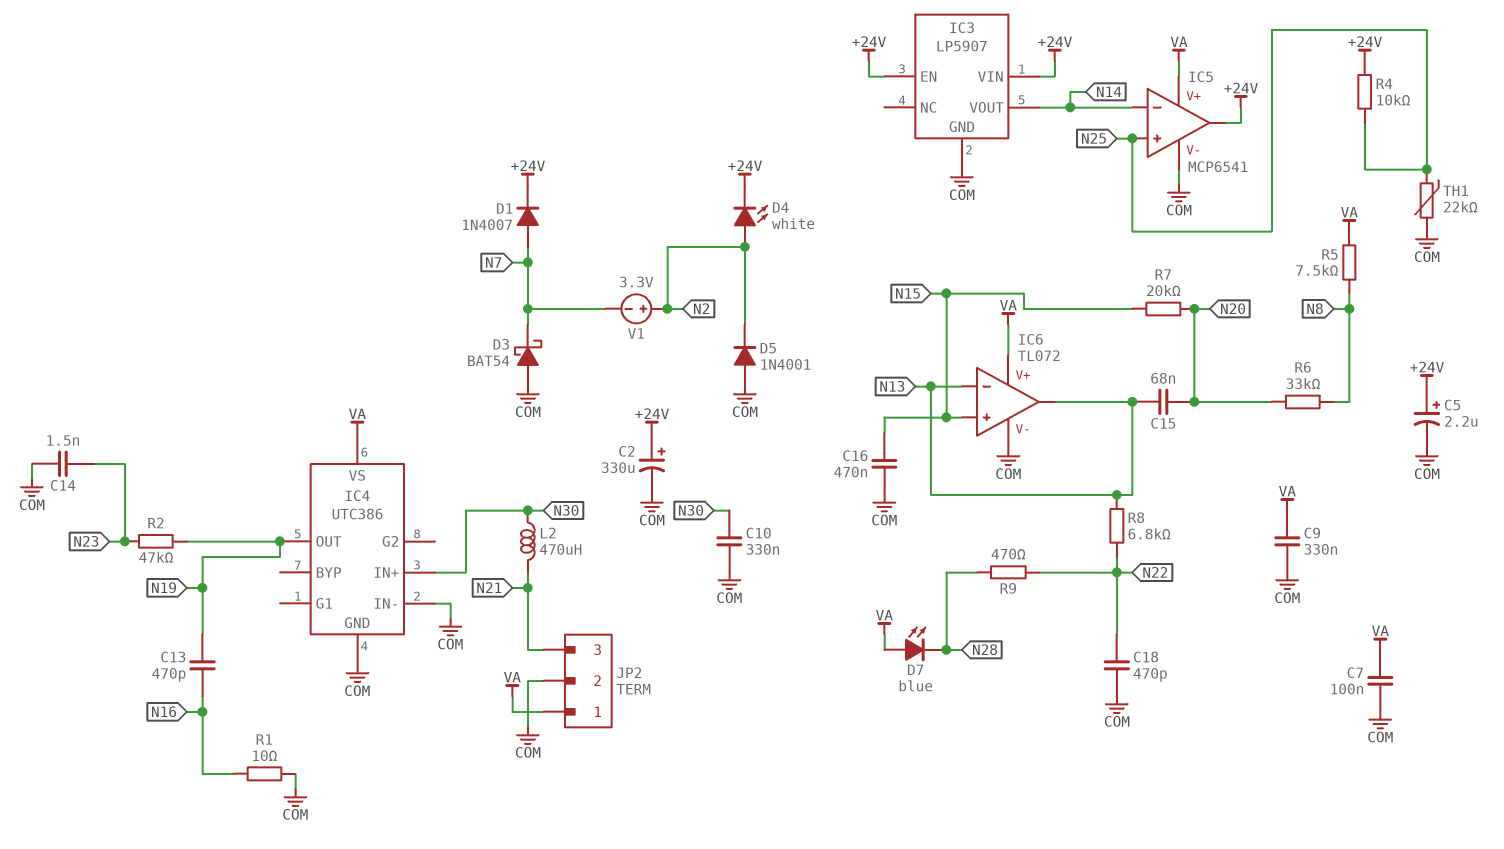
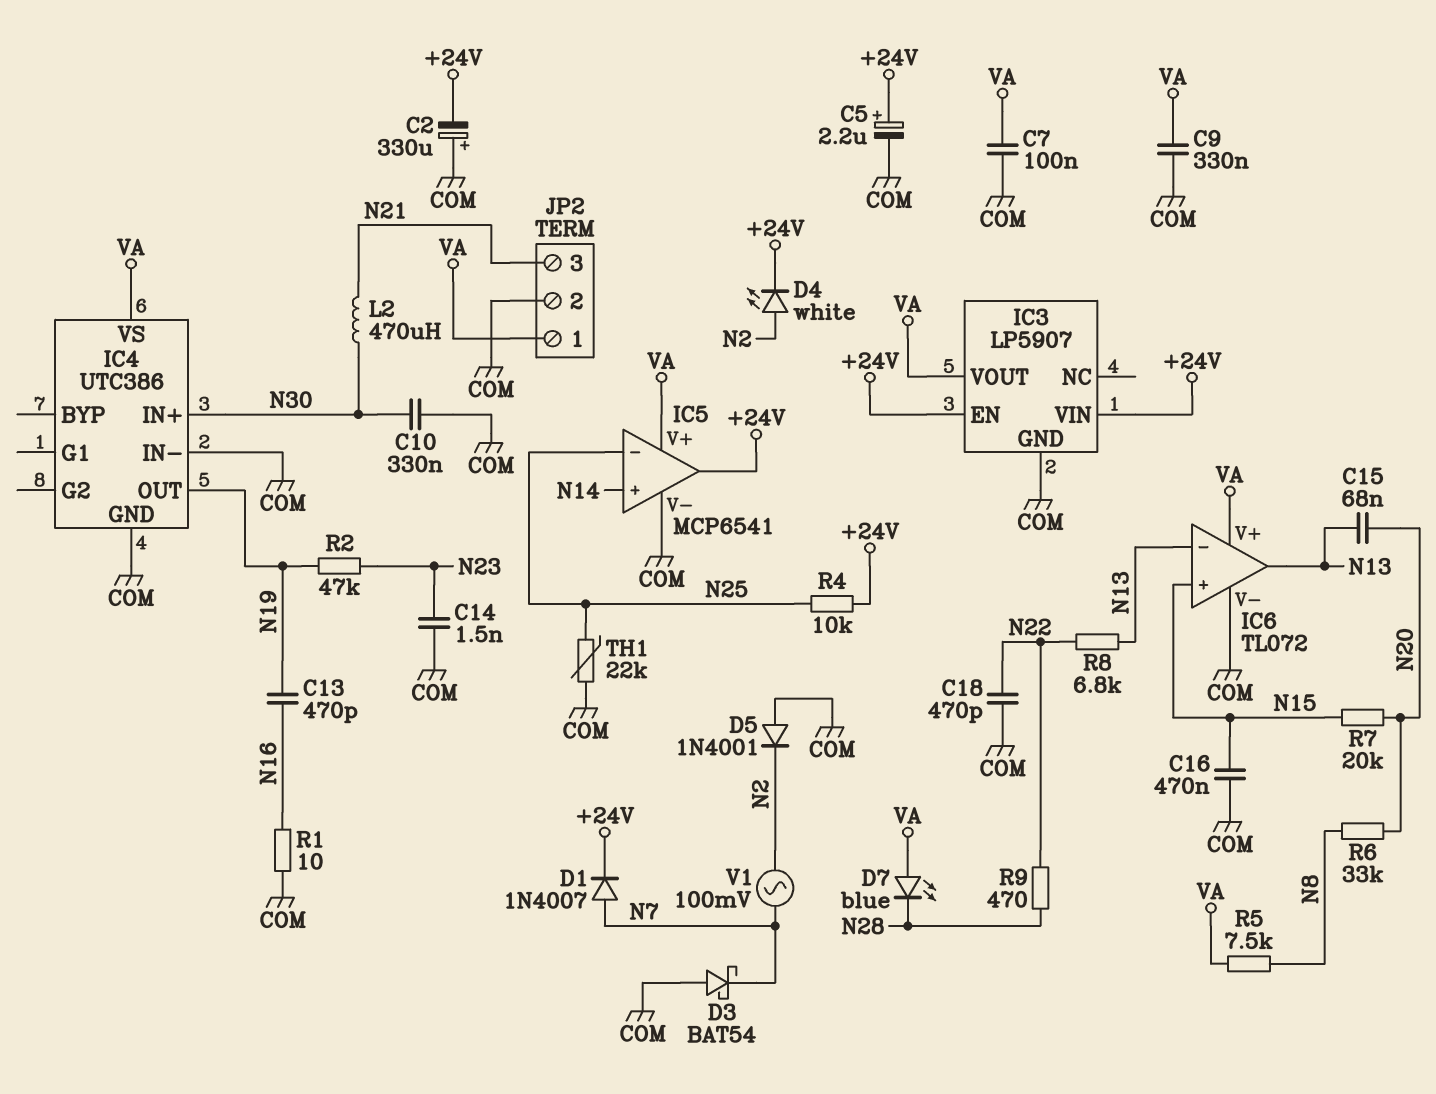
C2: 330uF (plus +24V, minus COM) -> 330uF (plus COM, minus +24V)
IC3 pin VOUT: N14 -> VA
IC5 pin in+: N25 -> N14
IC5 pin in-: N14 -> N25
V1: 3.3V (plus N2, minus N7) -> AC 100mV (N2, N7)

